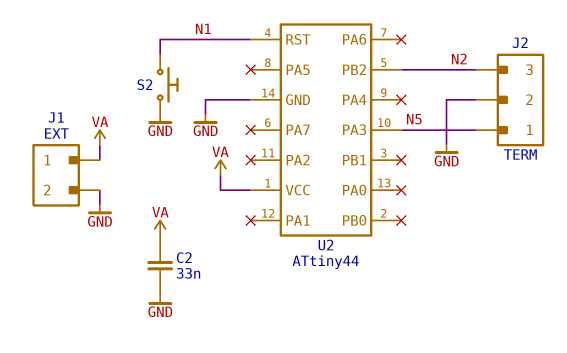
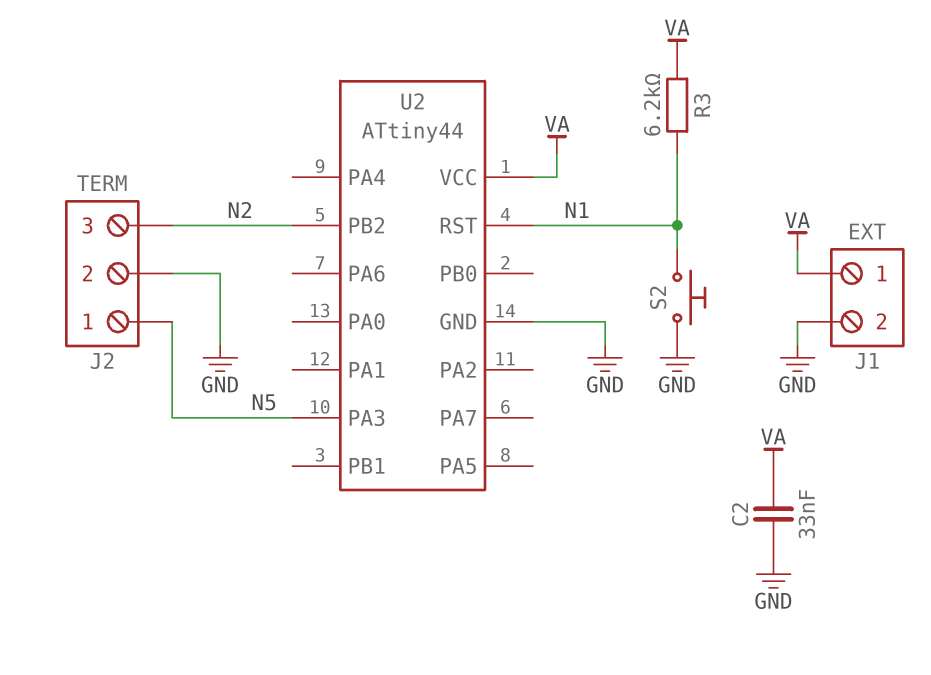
R3: none -> 6.2k (N1, VA)

